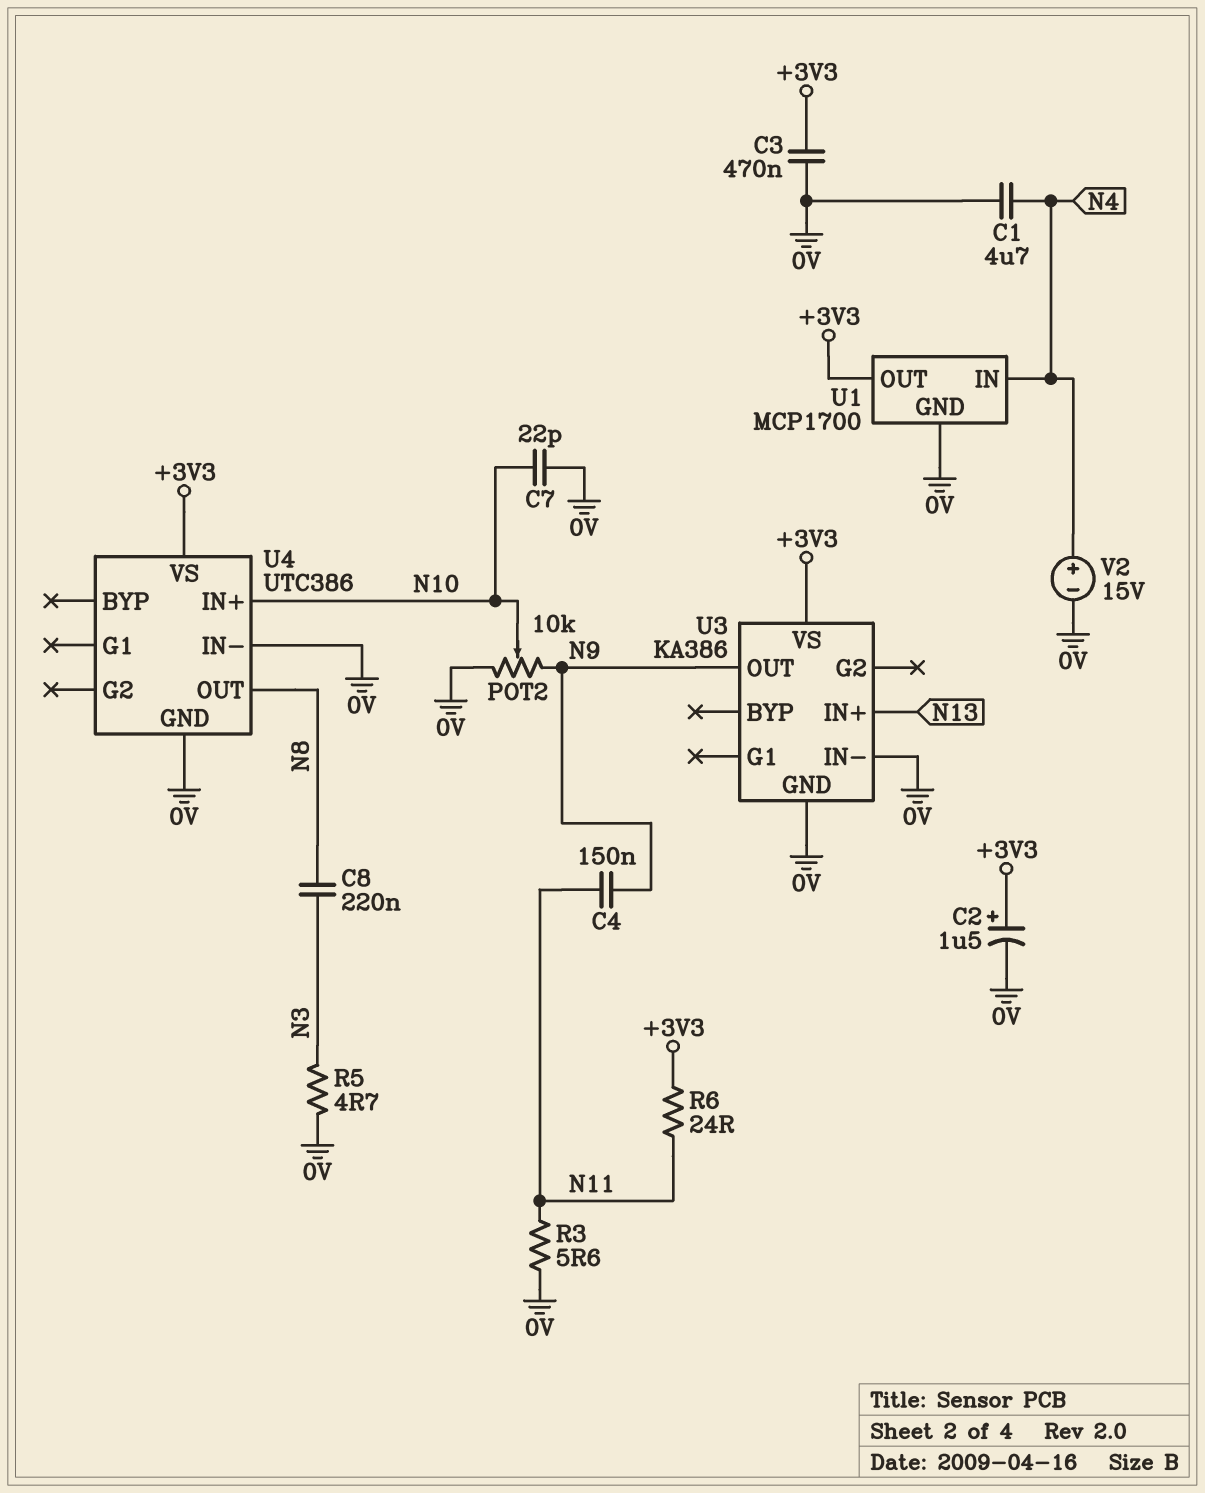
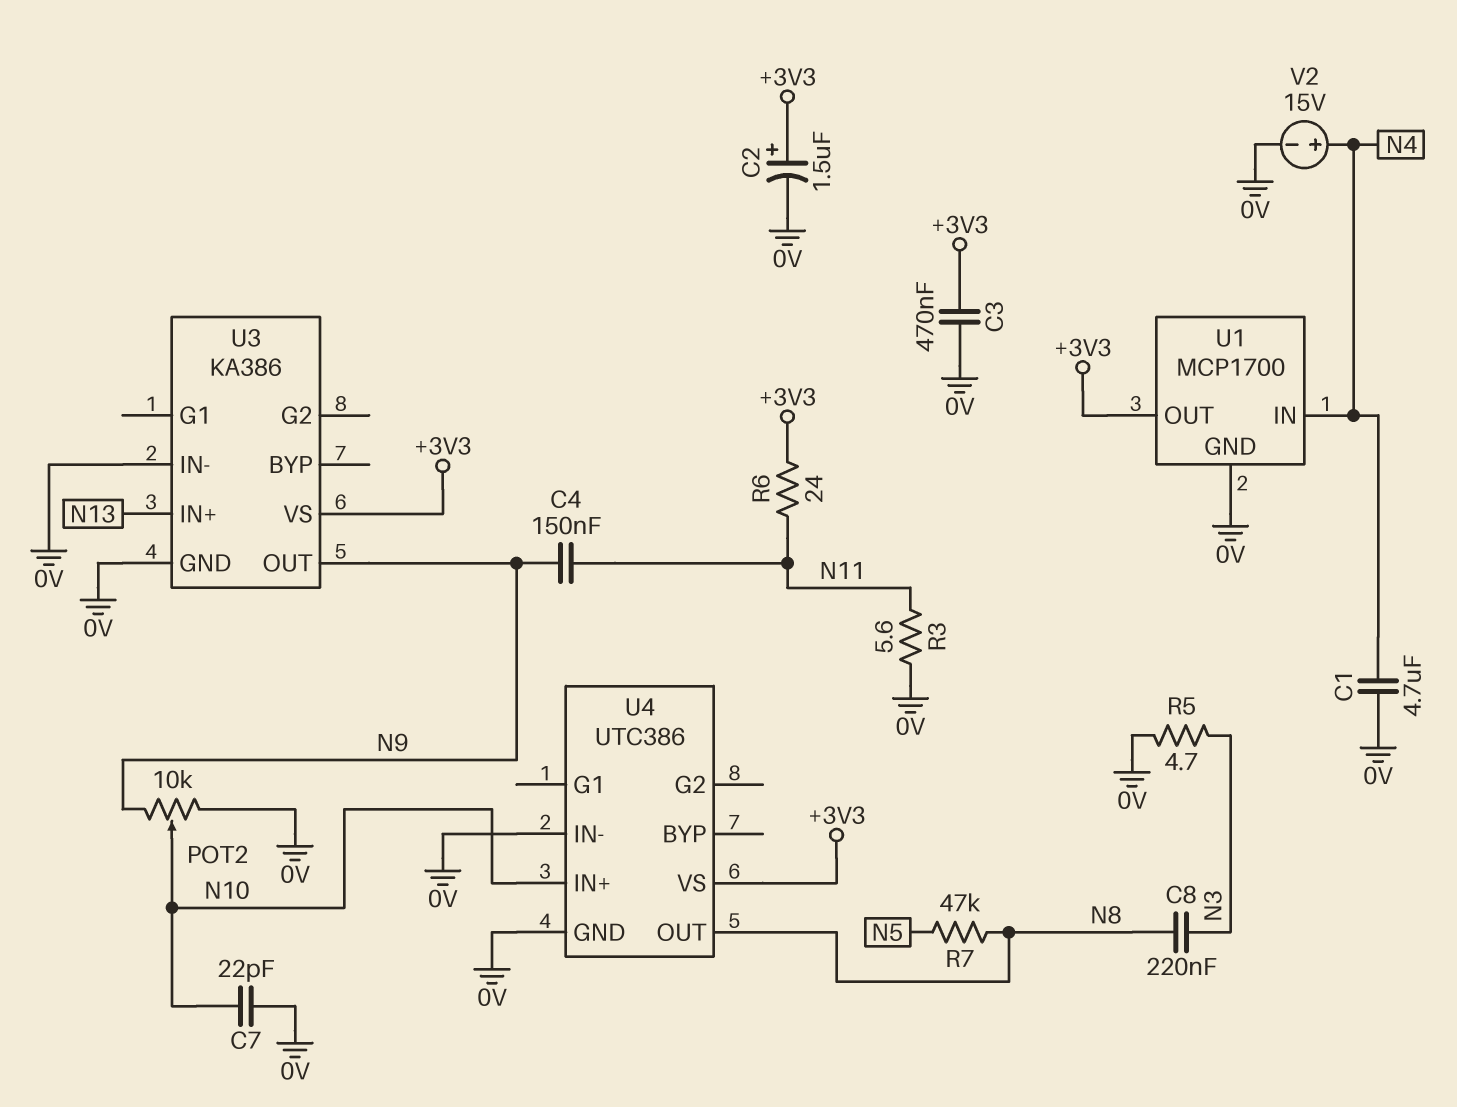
R7: none -> 47k (N5, N8)

